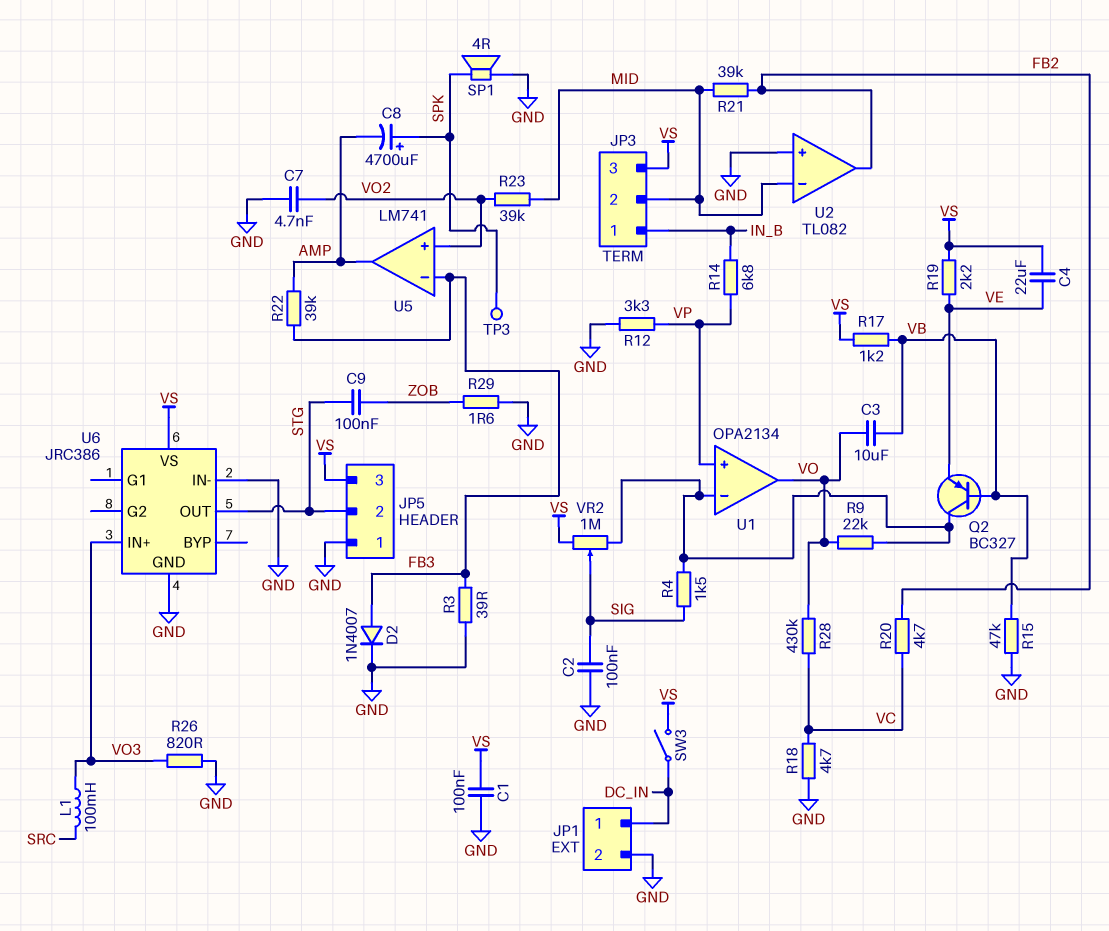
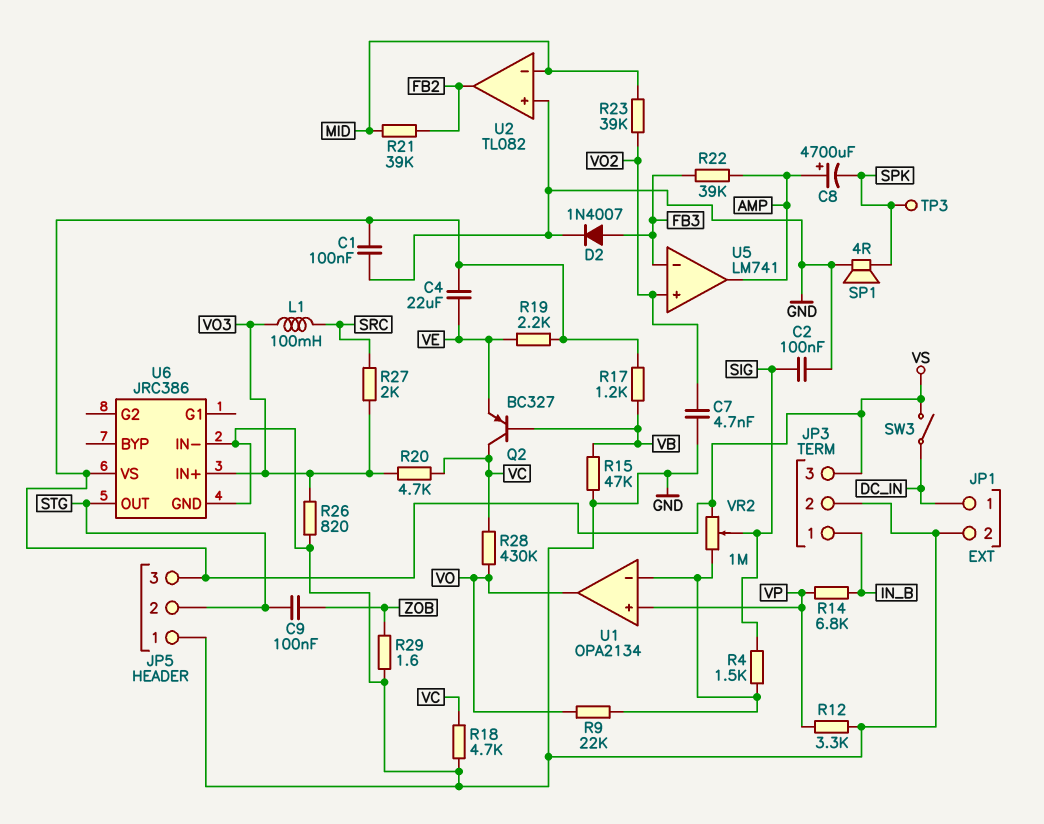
C3: 10uF (VB, VO) -> none
C8: 4700uF (plus SPK, minus AMP) -> 4700uF (plus AMP, minus SPK)
JP3 pin 2: MID -> GND
Q2: PNP BC327 (B VB, C U1/in-, E VE) -> PNP BC327 (B VB, C VC, E VE)
R3: 39 (FB3, GND) -> none
R20: 4.7k (FB2, VC) -> 4.7k (VC, VO3)
R27: none -> 2k (SRC, VO3)

